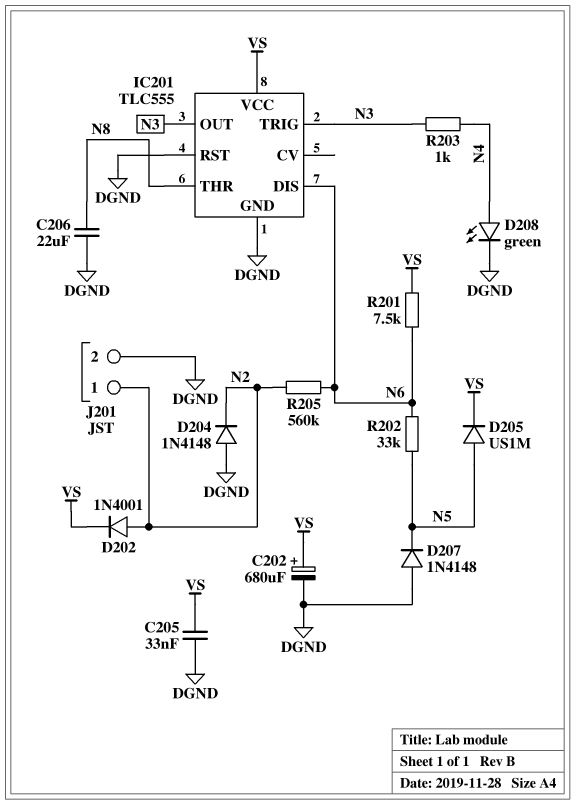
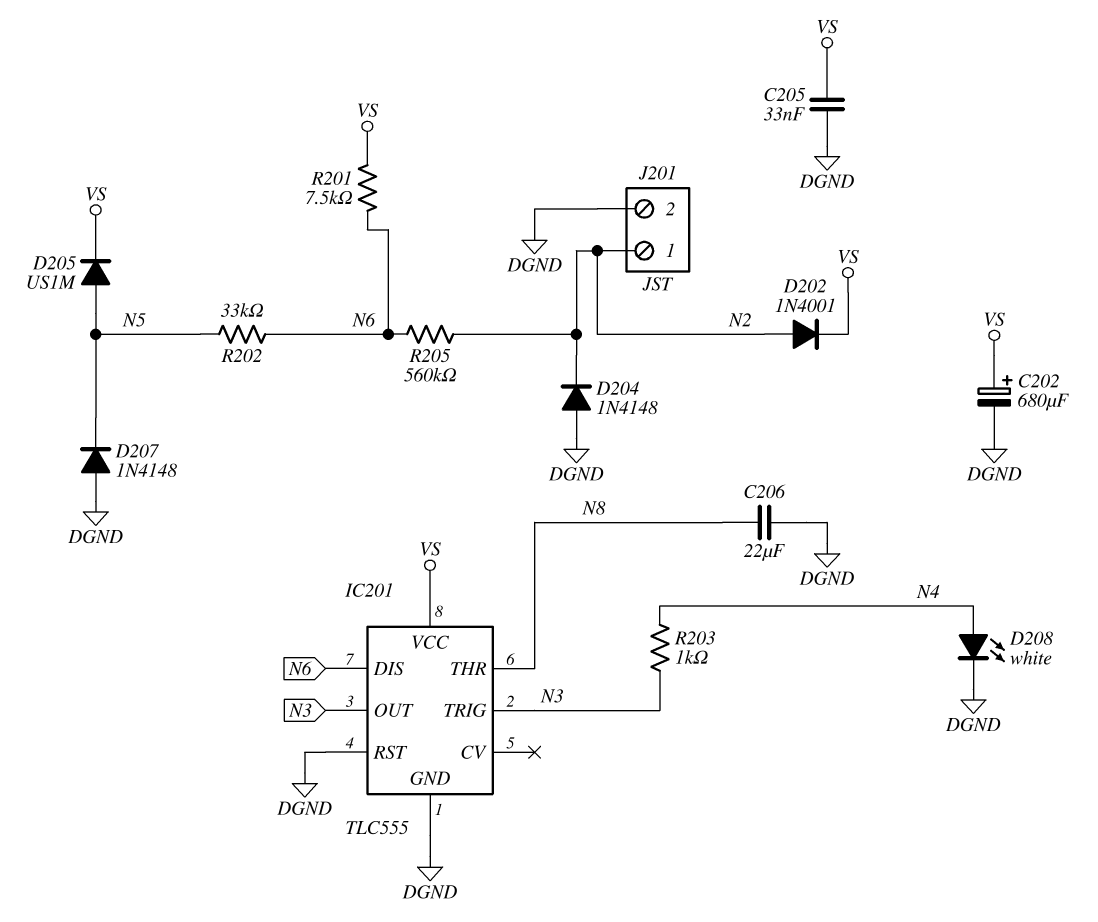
D208: LED green (A N4, K DGND) -> LED white (A N4, K DGND)

